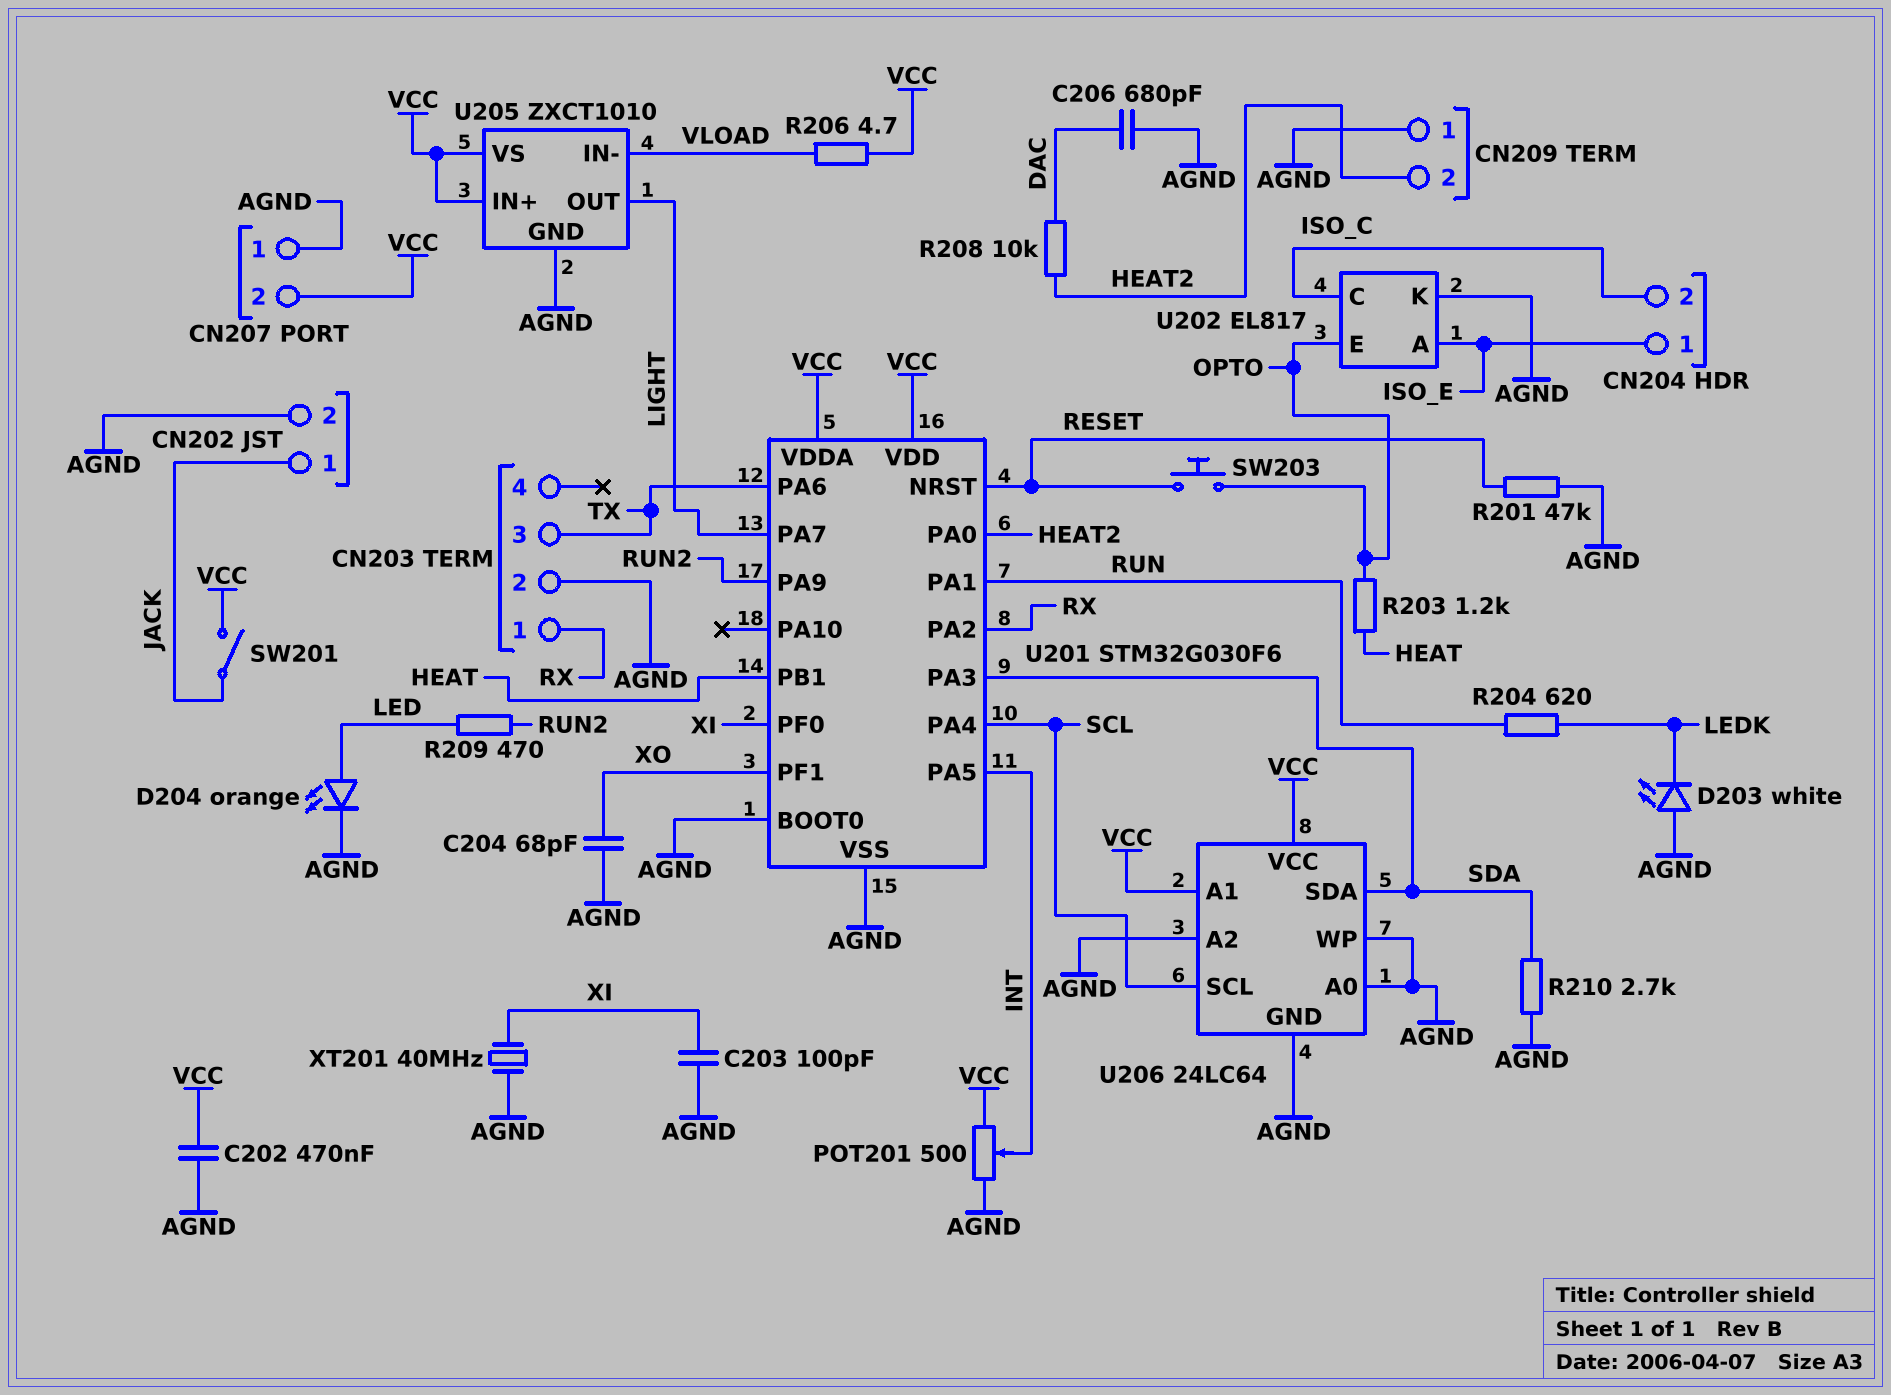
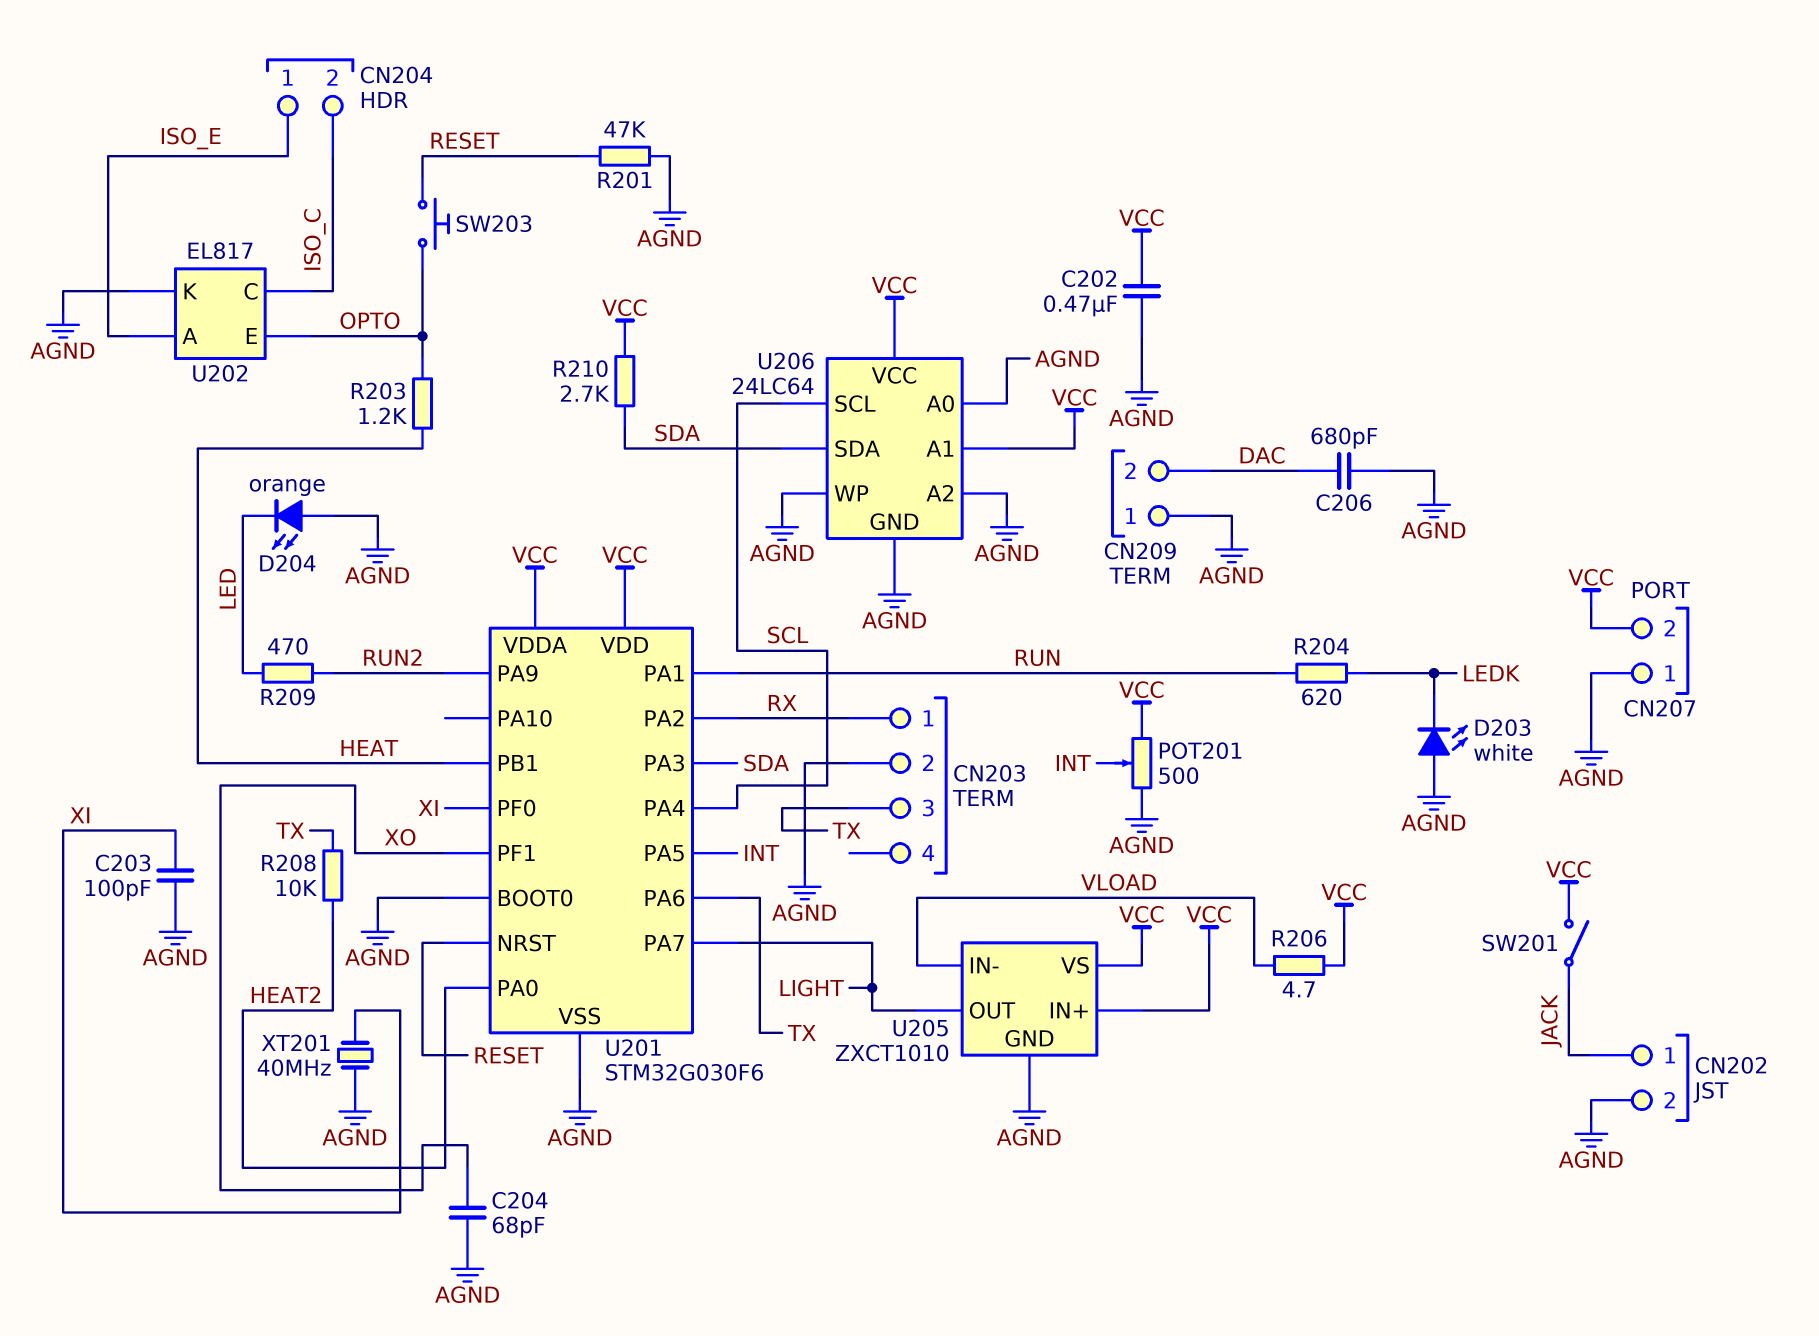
CN209 pin 2: HEAT2 -> DAC
D204: LED orange (A LED, K AGND) -> LED orange (A AGND, K LED)
R208: 10k (DAC, HEAT2) -> 10k (HEAT2, TX)
R210: 2.7k (AGND, SDA) -> 2.7k (SDA, VCC)

